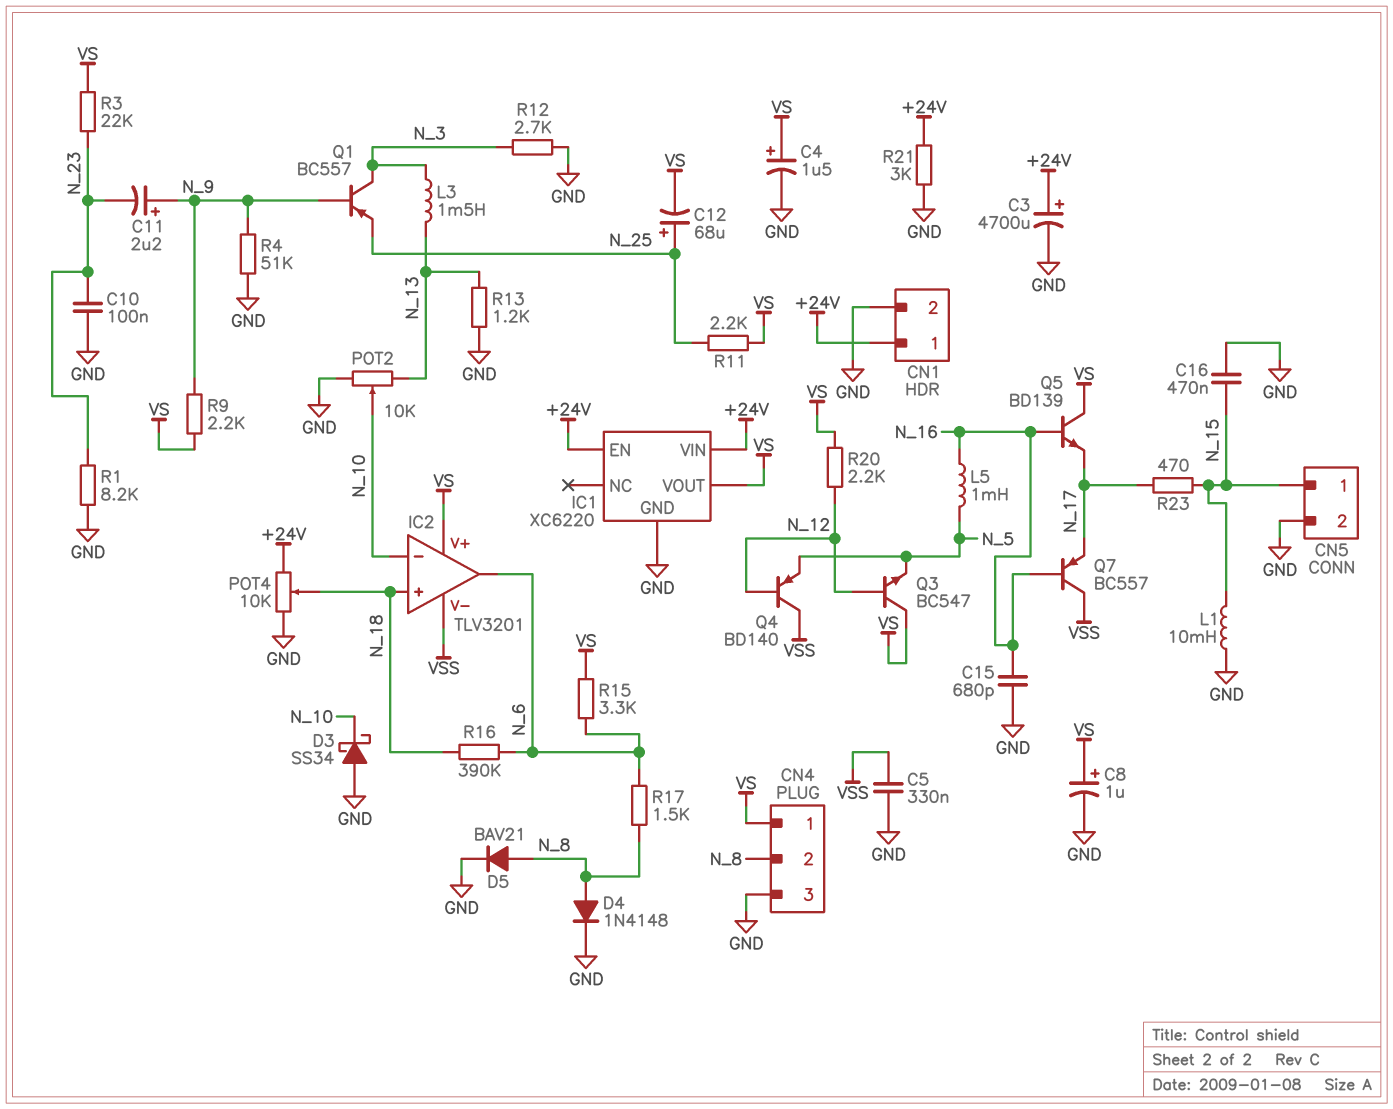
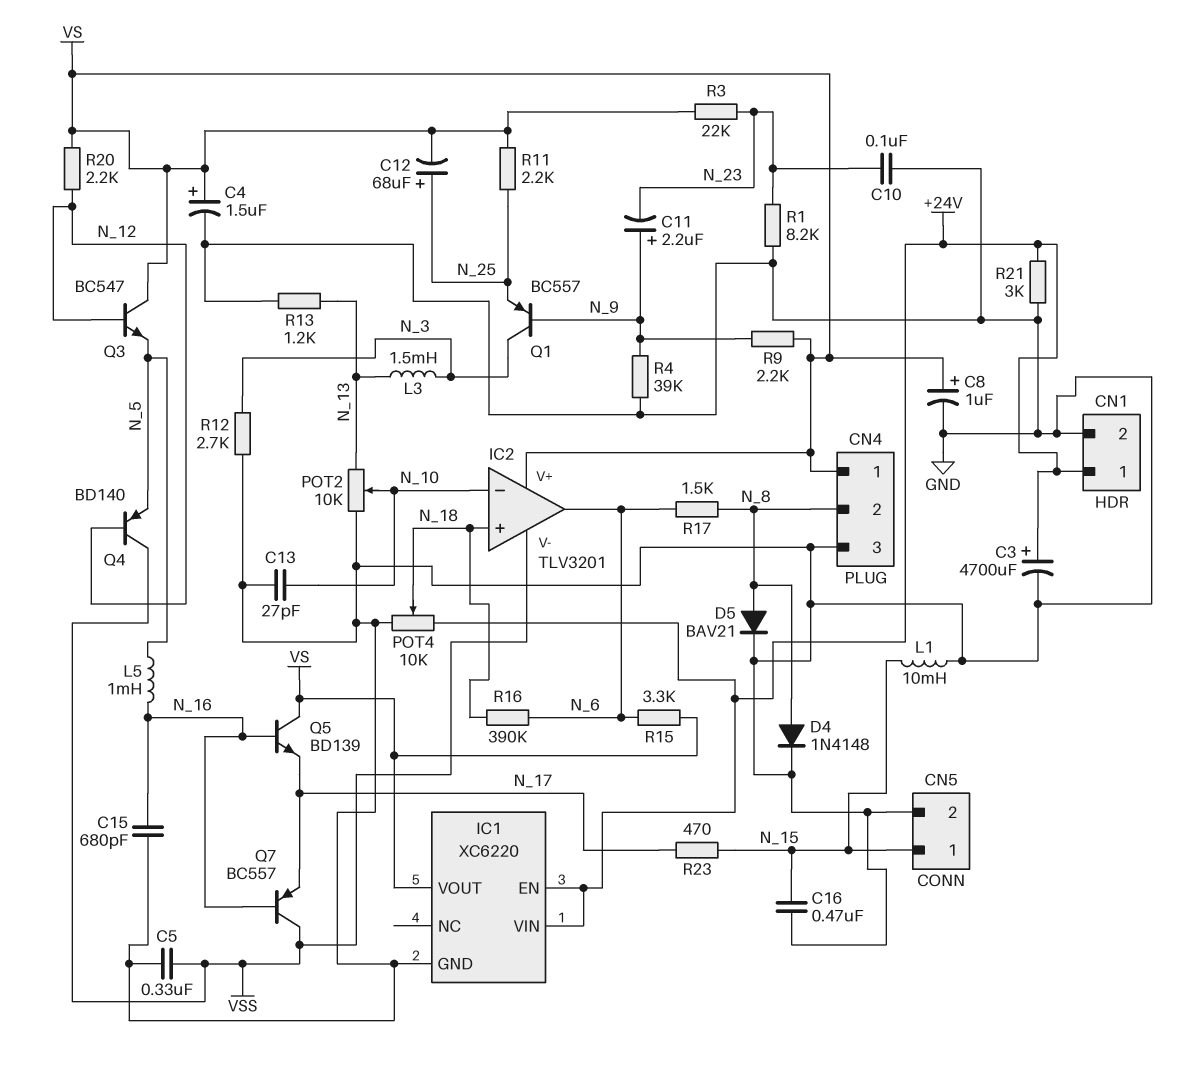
C13: none -> 27pF (GND, N_10)
D3: schottky SS34 (A GND, K N_10) -> none
R4: 51k (GND, N_9) -> 39k (GND, N_9)

